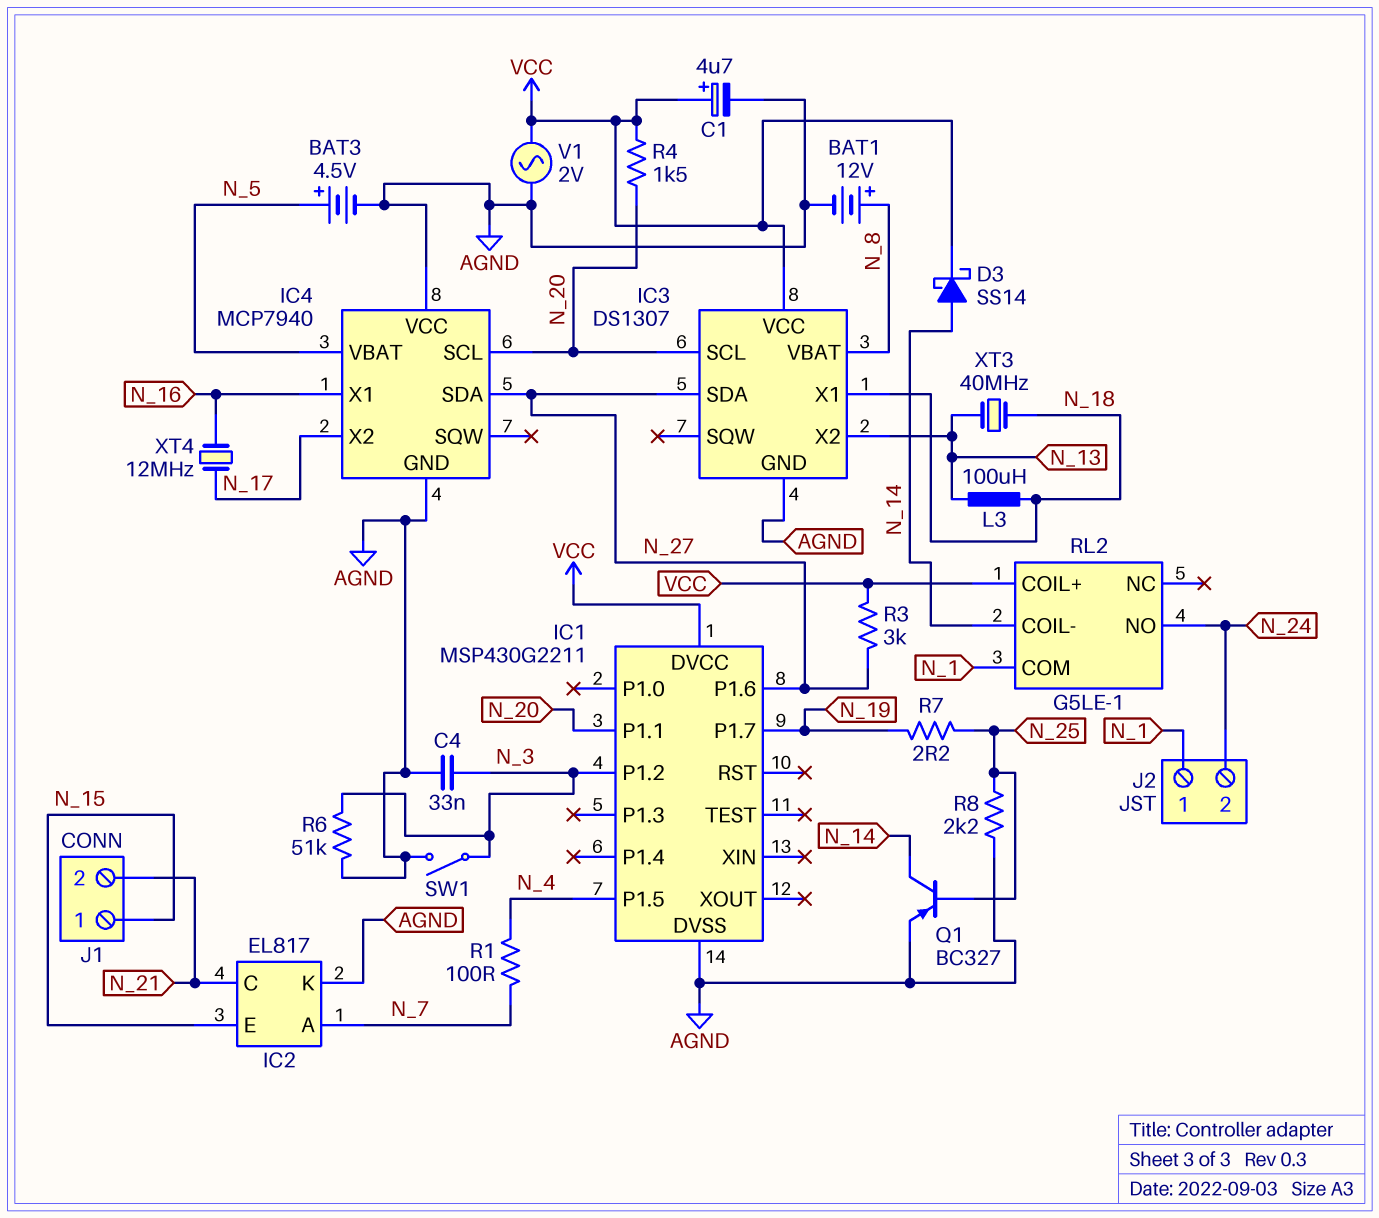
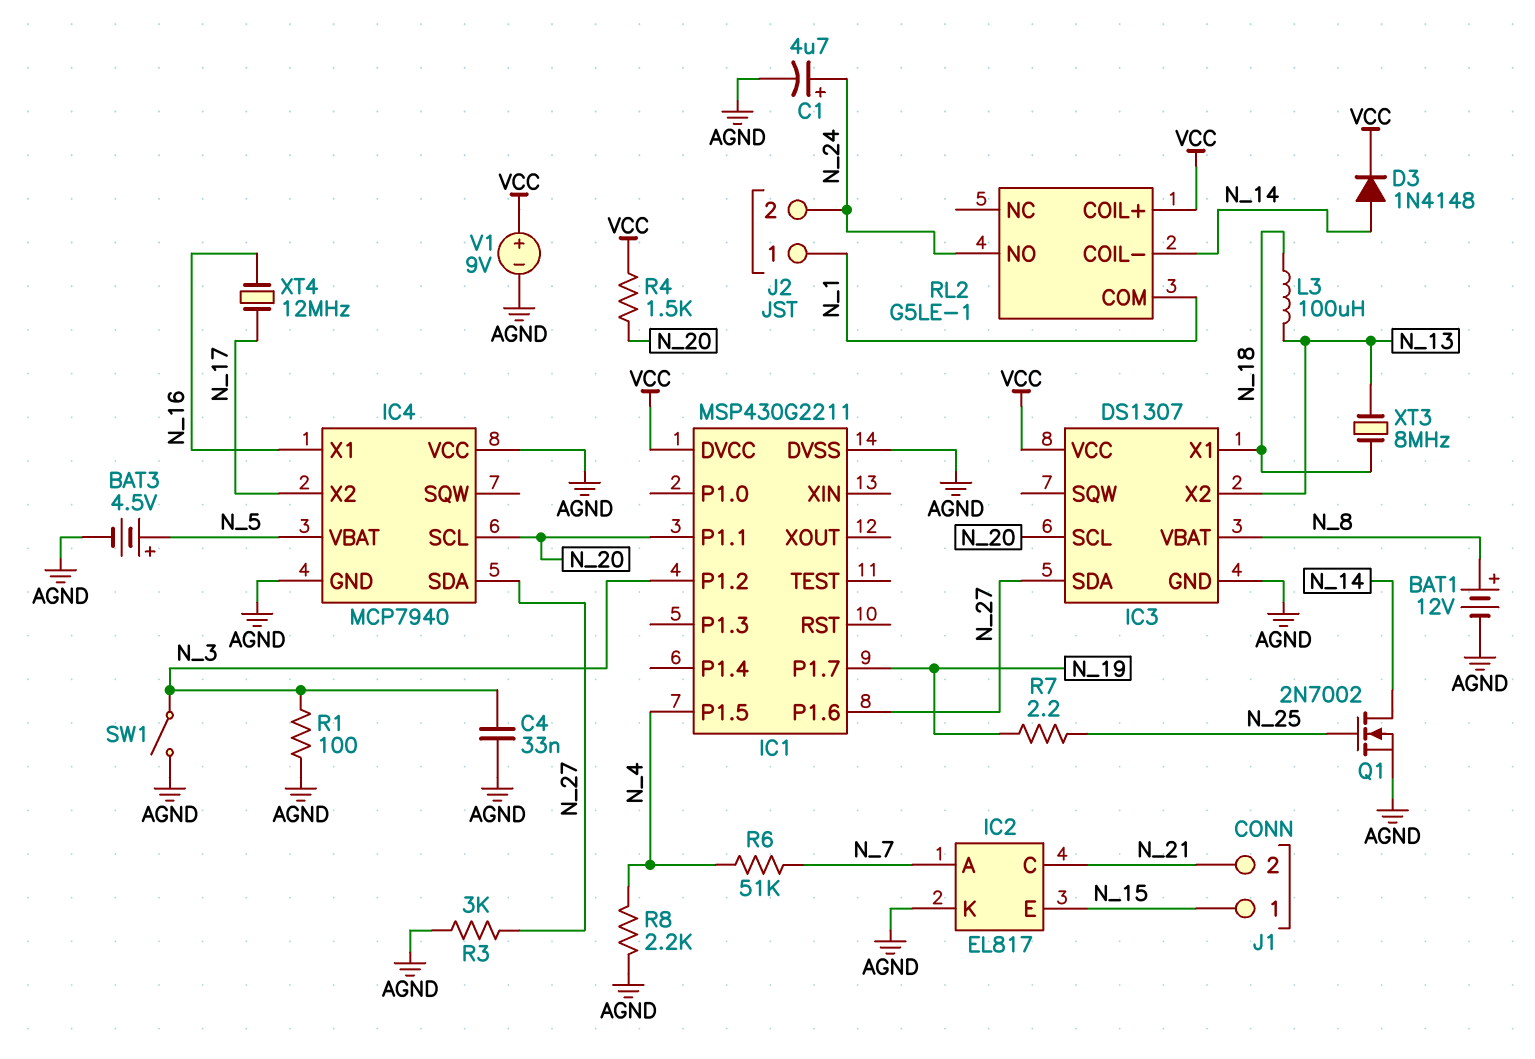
C1: 4.7uF (plus VCC, minus AGND) -> 4.7uF (plus N_24, minus AGND)
D3: schottky SS14 (A N_14, K VCC) -> diode 1N4148 (A N_14, K VCC)
Q1: PNP BC327 (B N_25, C N_14, E AGND) -> NMOS 2N7002 (G N_25, D N_14, S AGND)
R1: 100 (N_4, N_7) -> 100 (AGND, N_3)
R3: 3k (N_27, VCC) -> 3k (AGND, N_27)
R6: 51k (AGND, N_3) -> 51k (N_4, N_7)
R8: 2.2k (AGND, N_25) -> 2.2k (AGND, N_4)
V1: AC 2V (AGND, VCC) -> 9V (plus VCC, minus AGND)
XT3: 40MHz (N_13, N_18) -> 8MHz (N_13, N_18)

